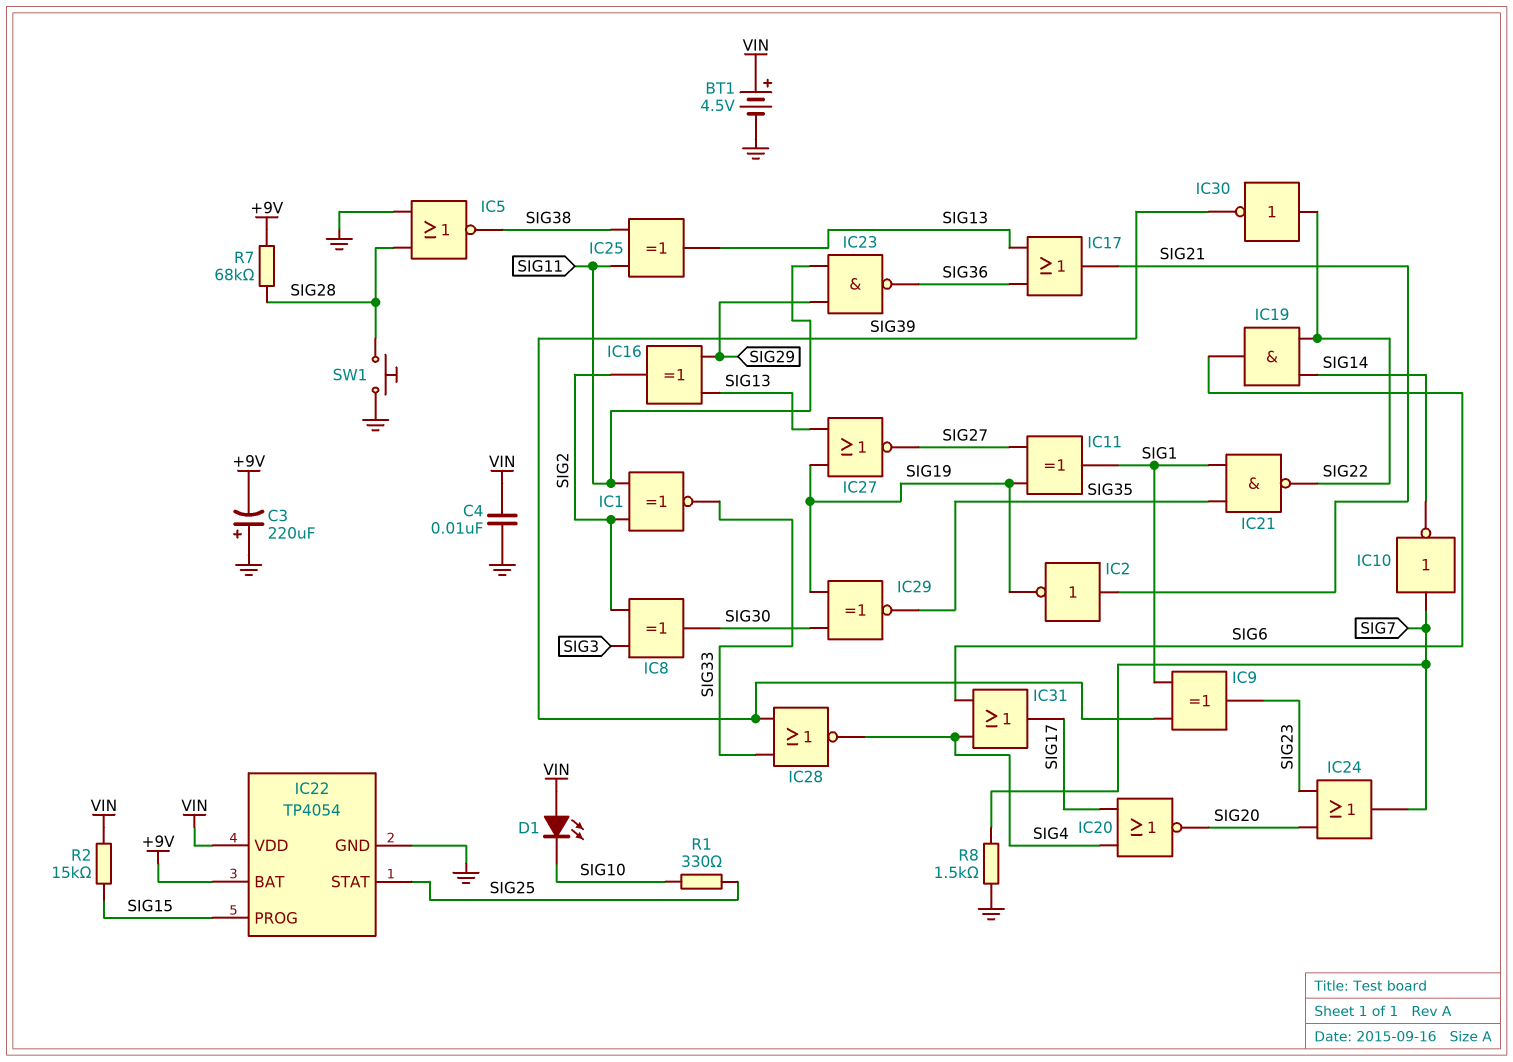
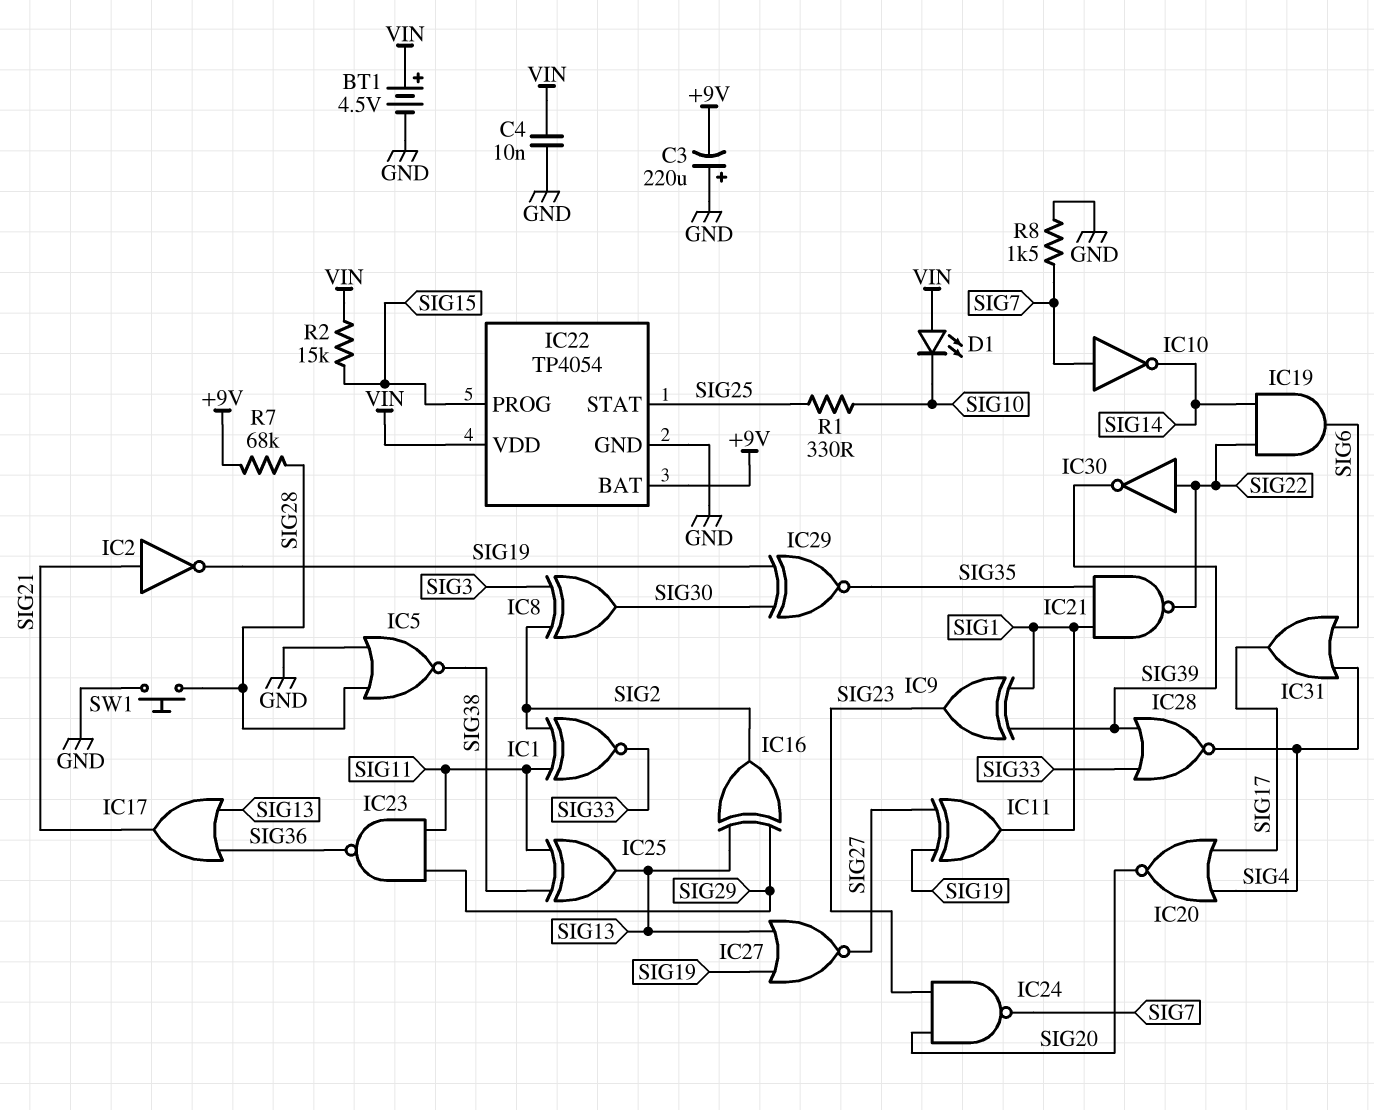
IC24: OR (in SIG20, in SIG23, out SIG7) -> NAND (in SIG20, in SIG23, out SIG7)

